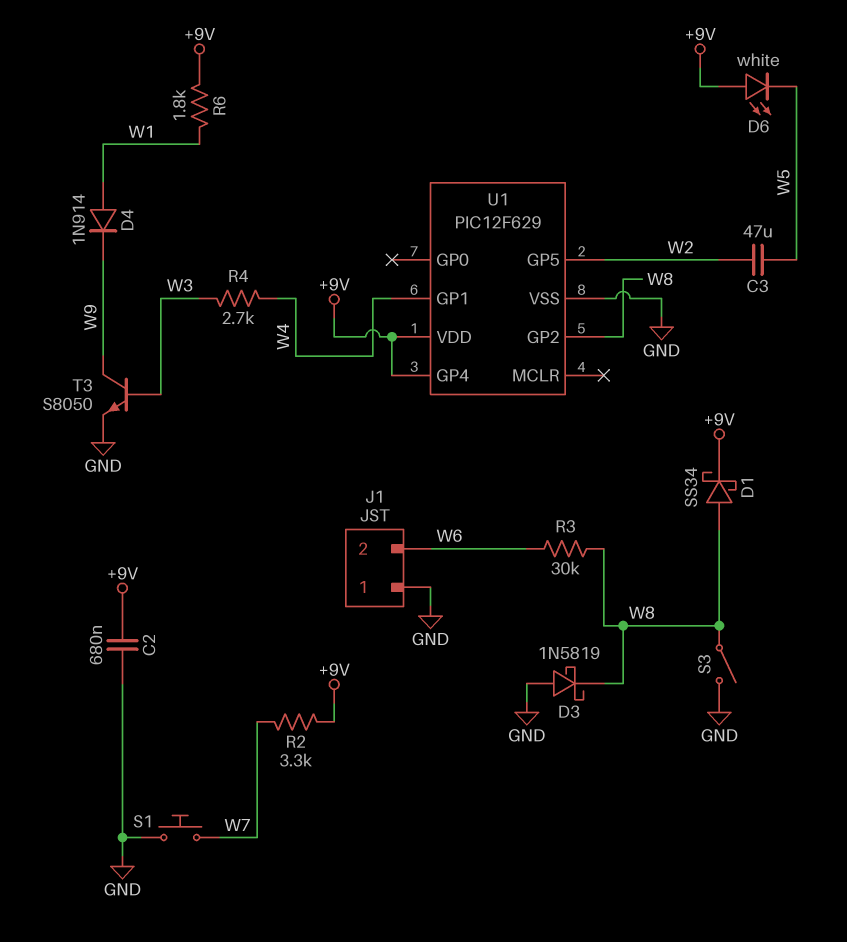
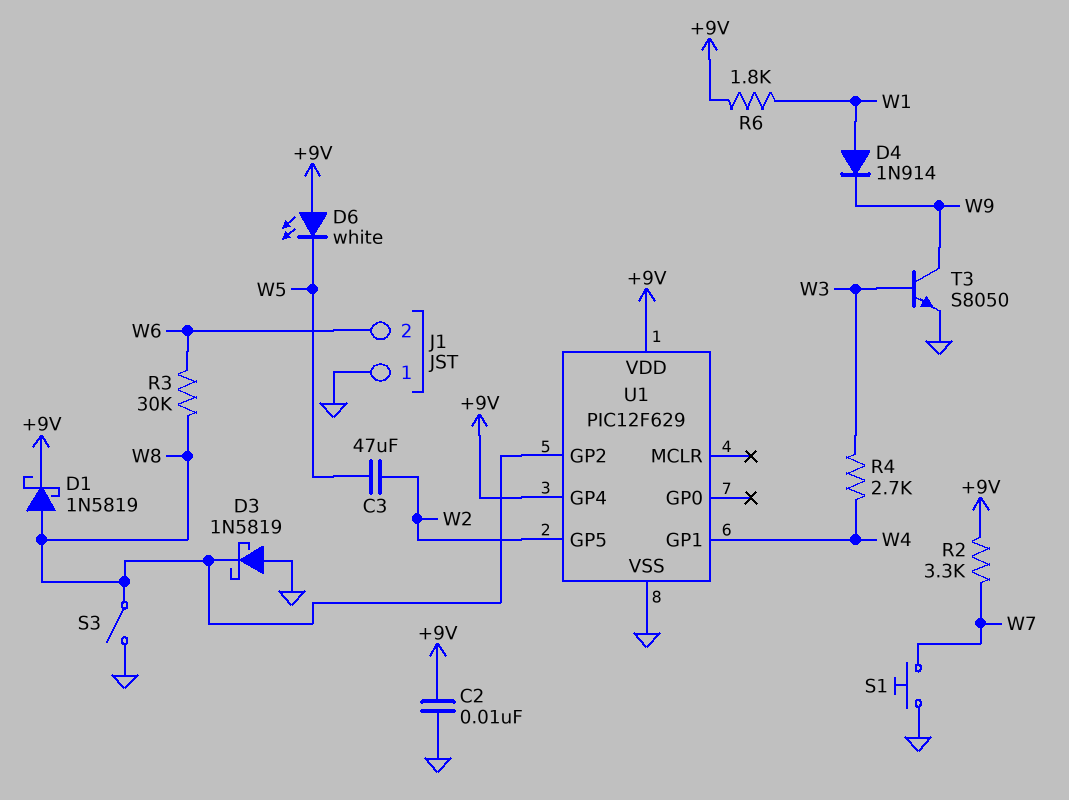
C2: 680nF (+9V, GND) -> 10nF (+9V, GND)
D1: schottky SS34 (A W8, K +9V) -> schottky 1N5819 (A W8, K +9V)

